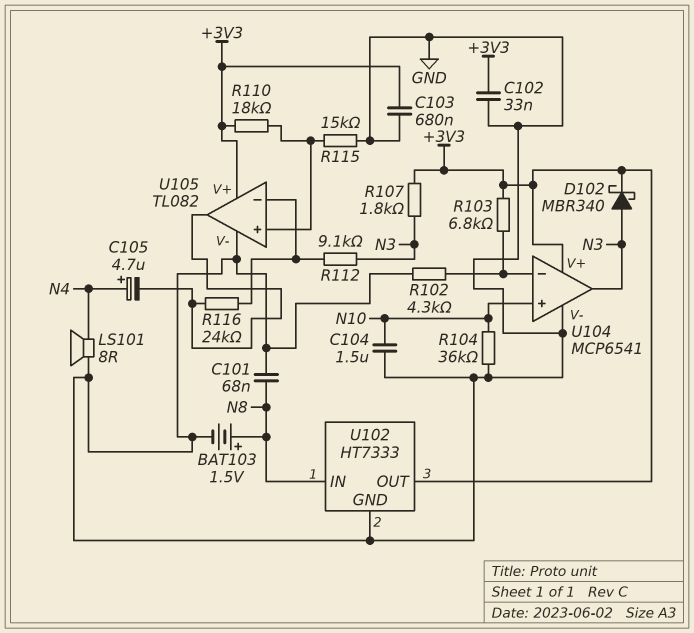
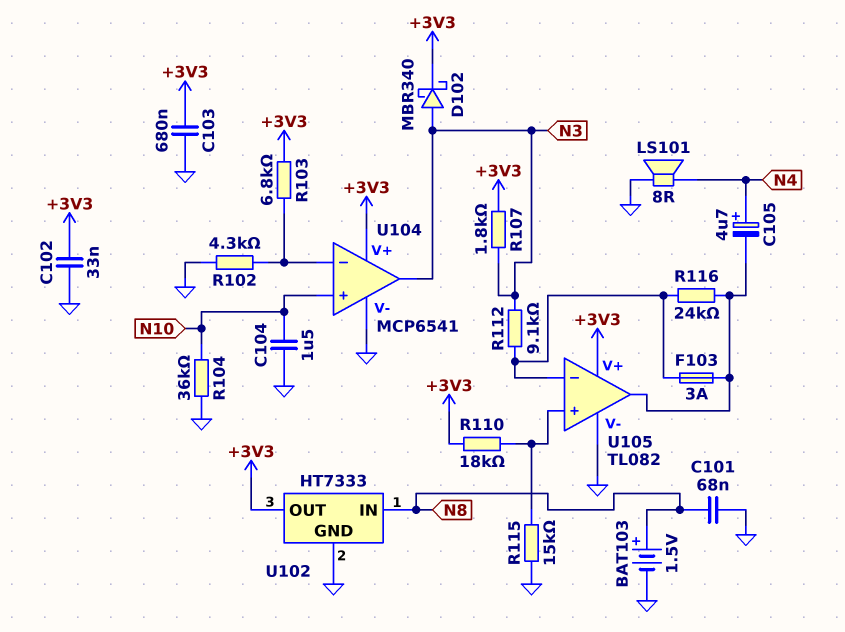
F103: none -> 3A (U105/in-, U105/out)

